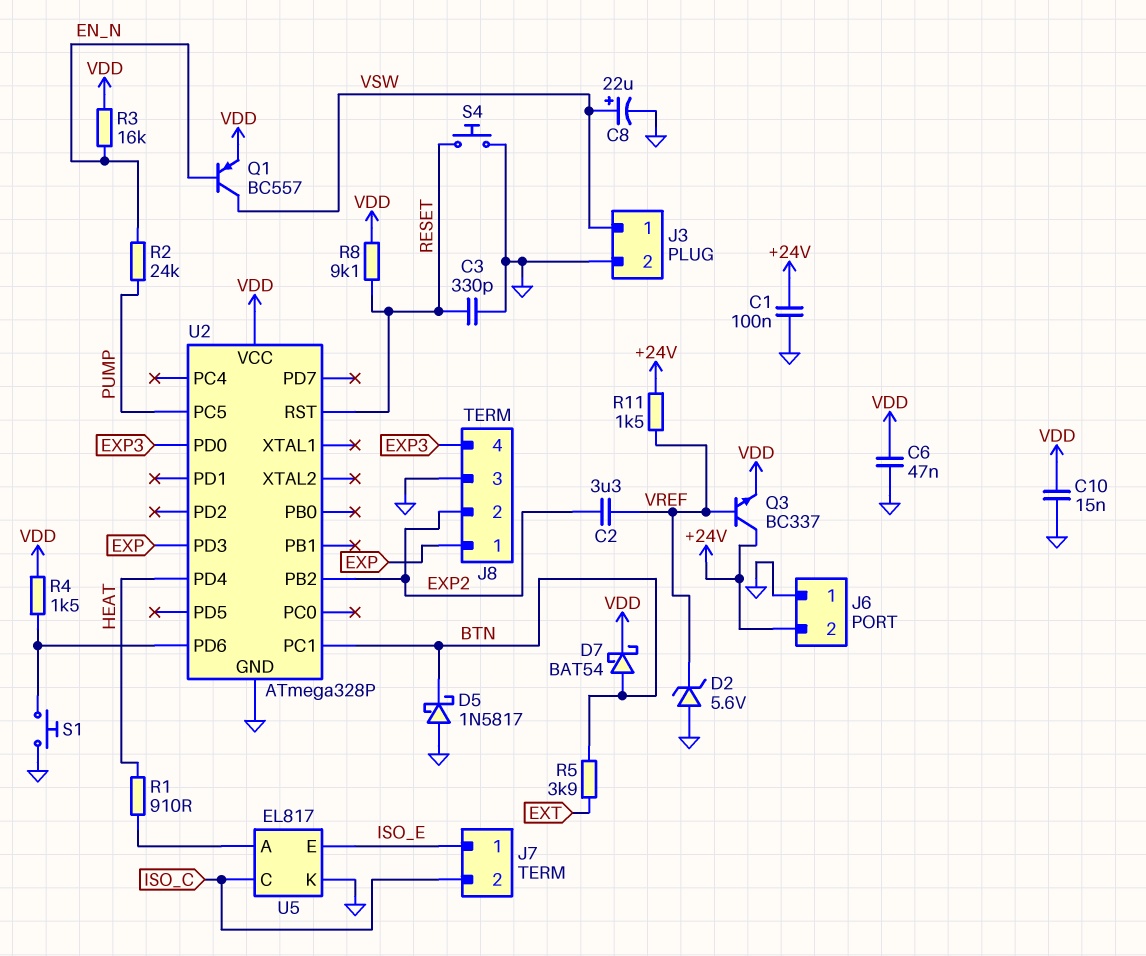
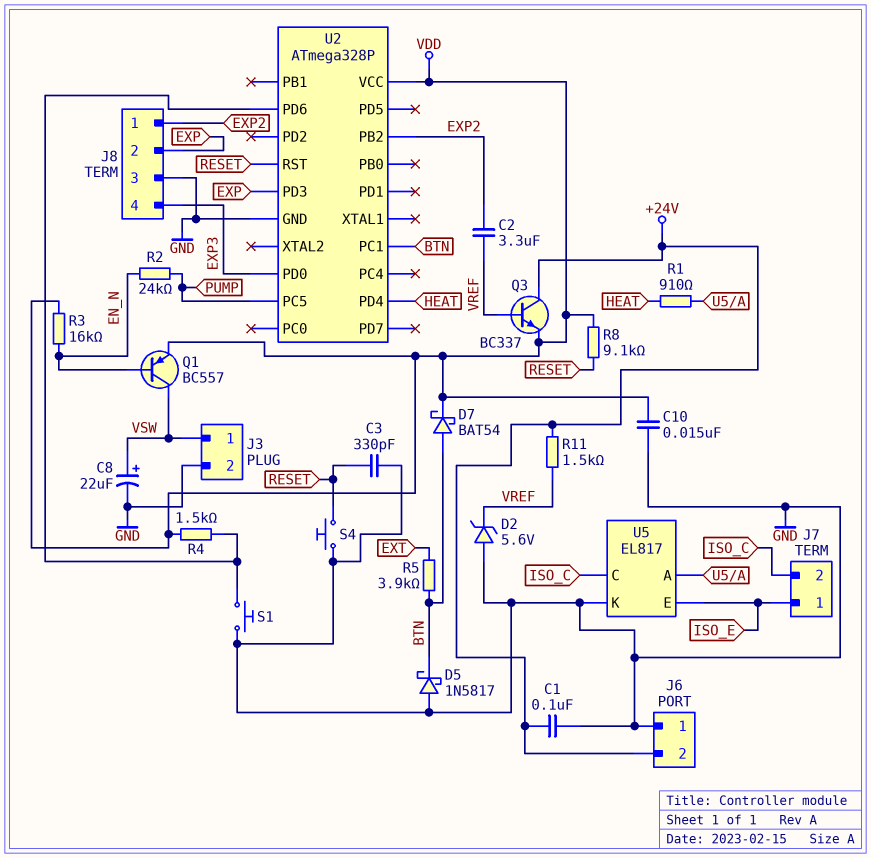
C6: 47nF (GND, VDD) -> none
J8 pin 1: EXP -> EXP2
J8 pin 2: EXP2 -> EXP

